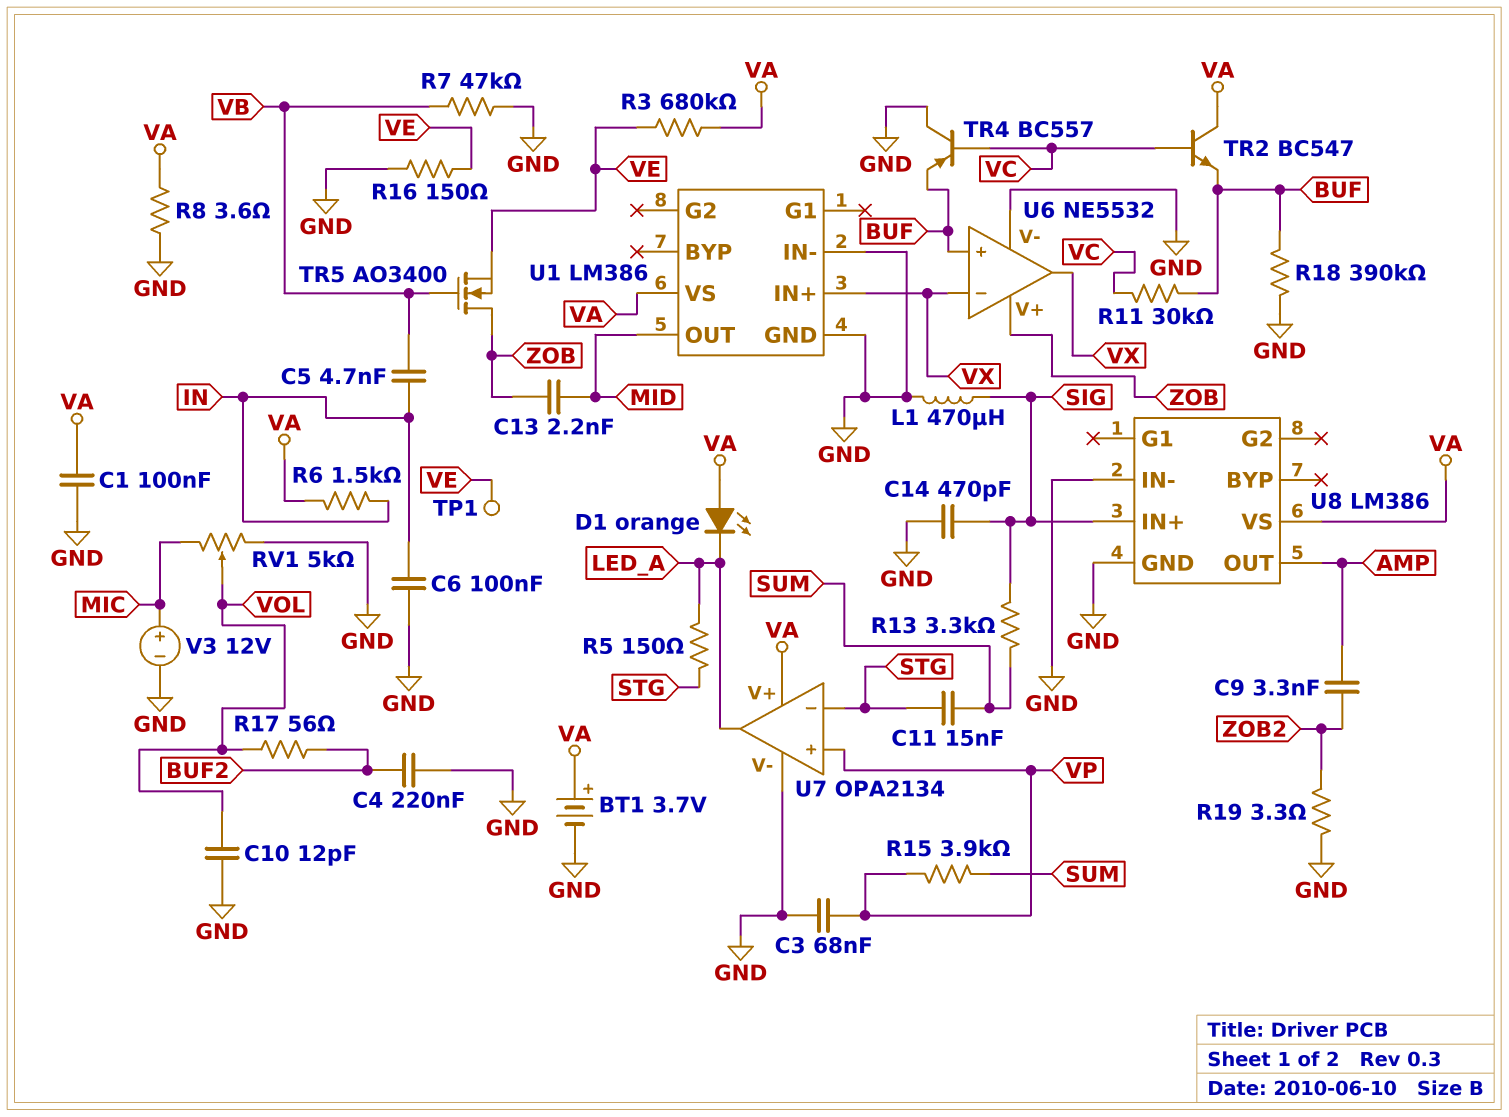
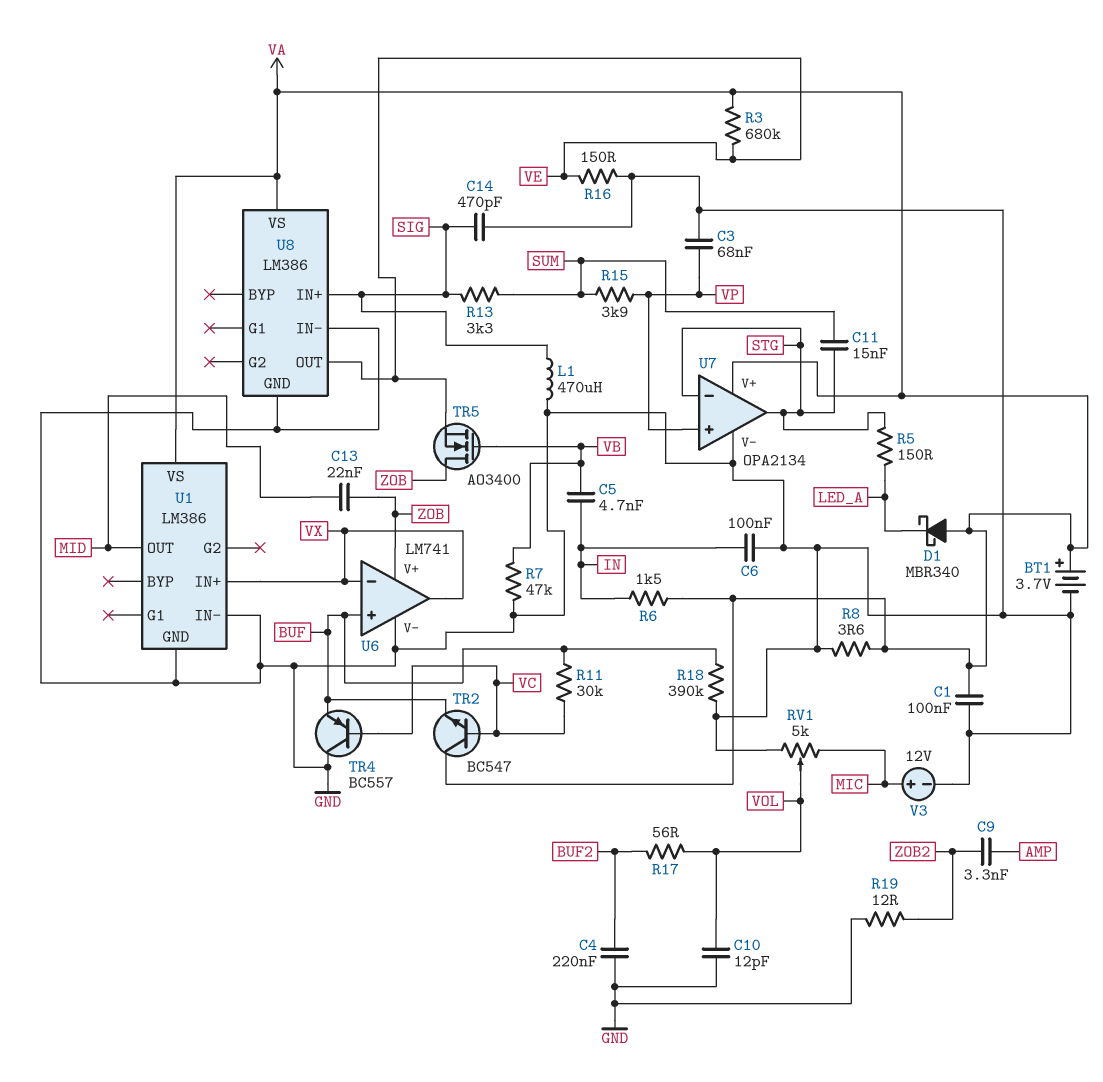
C13: 2.2nF (MID, ZOB) -> 22nF (MID, ZOB)
D1: LED orange (A VA, K LED_A) -> schottky MBR340 (A VA, K LED_A)
R19: 3.3 (GND, ZOB2) -> 12 (GND, ZOB2)
TP1: test point (VE) -> none
U6: NE5532 -> LM741
U7 pin out: LED_A -> STG
U8 pin OUT: AMP -> VE

